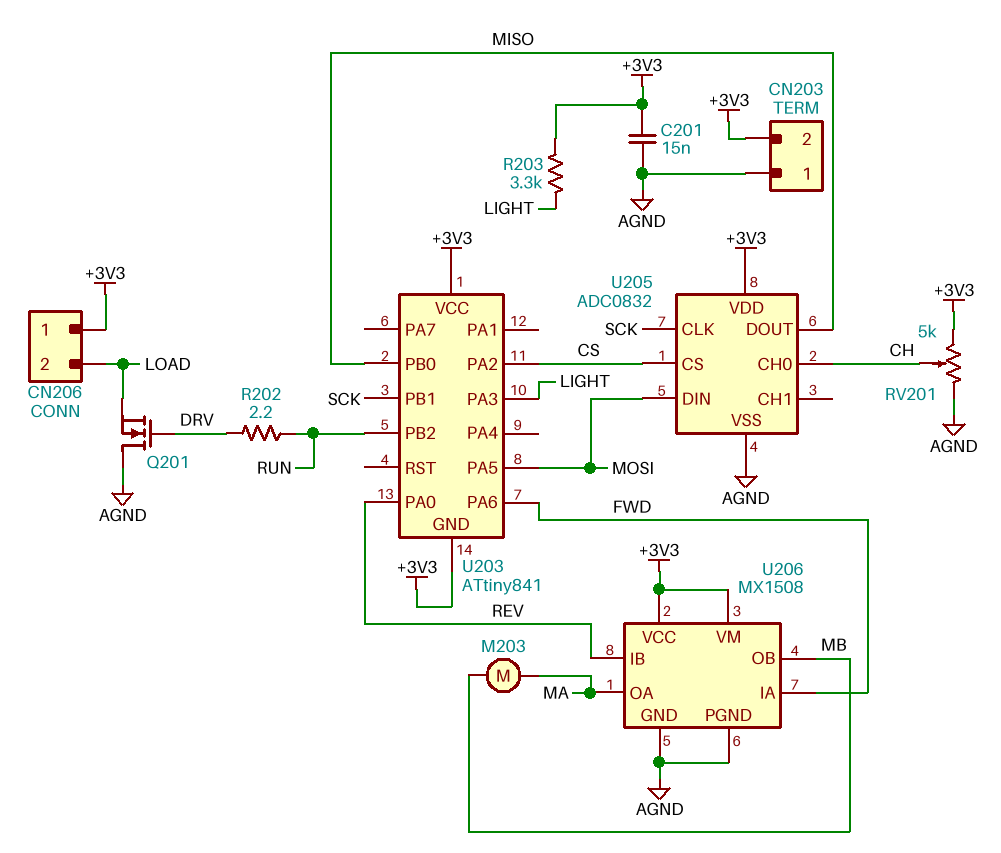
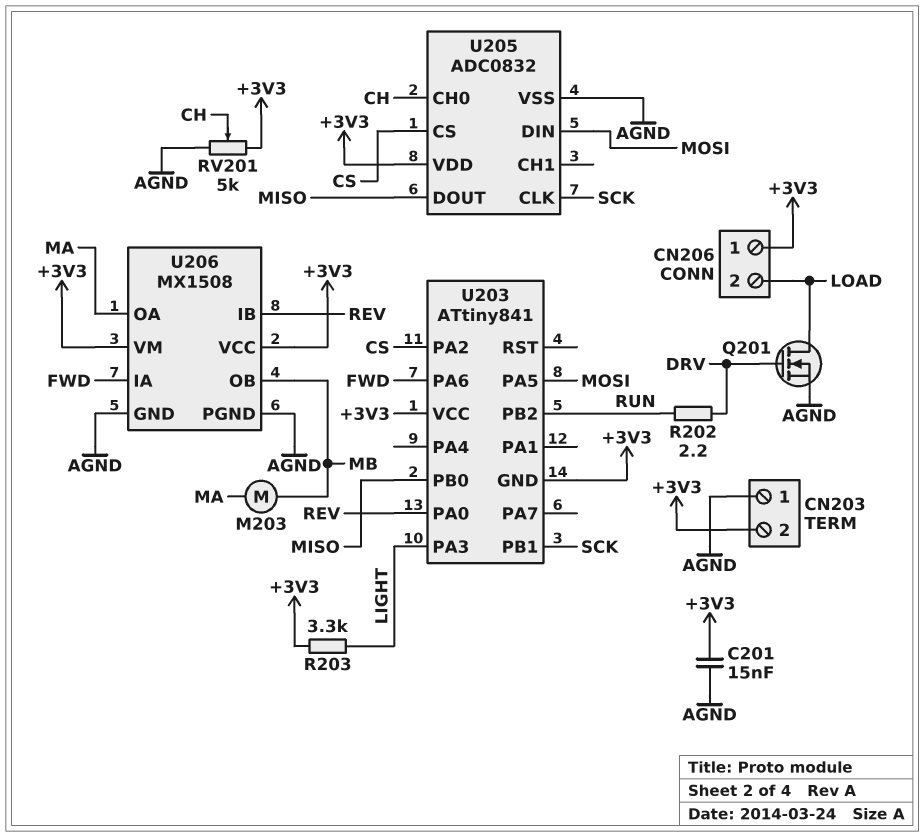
Q201: NMOS (G DRV, D AGND, S LOAD) -> NMOS (G DRV, D LOAD, S AGND)

